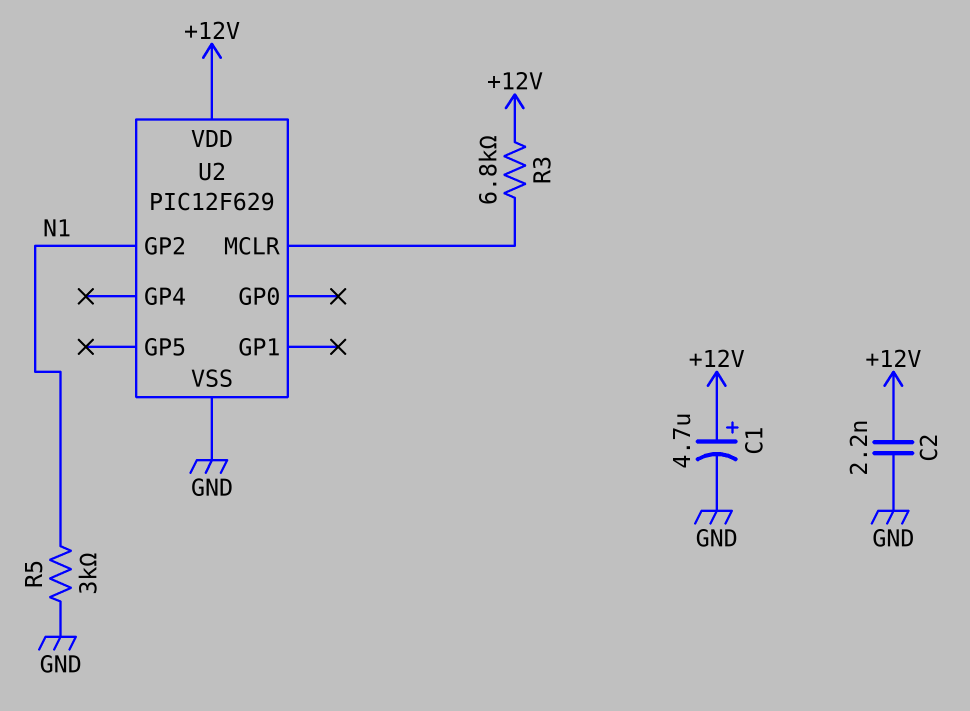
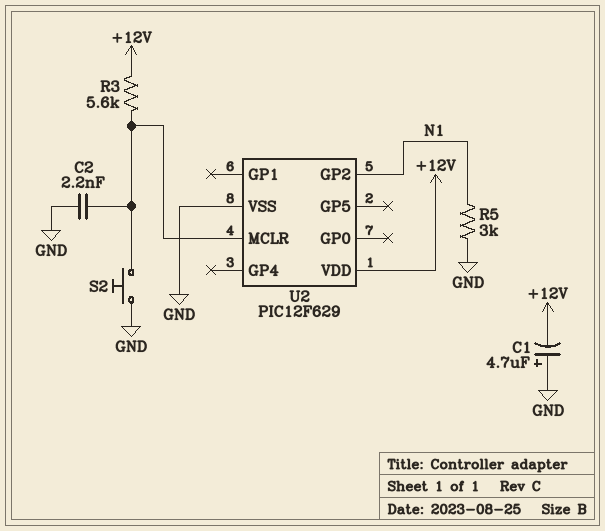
C1: 4.7uF (plus +12V, minus GND) -> 4.7uF (plus GND, minus +12V)
C2: 2.2nF (+12V, GND) -> 2.2nF (GND, U2/MCLR)
R3: 6.8k (+12V, U2/MCLR) -> 5.6k (+12V, U2/MCLR)
S2: none -> button (GND, U2/MCLR)

